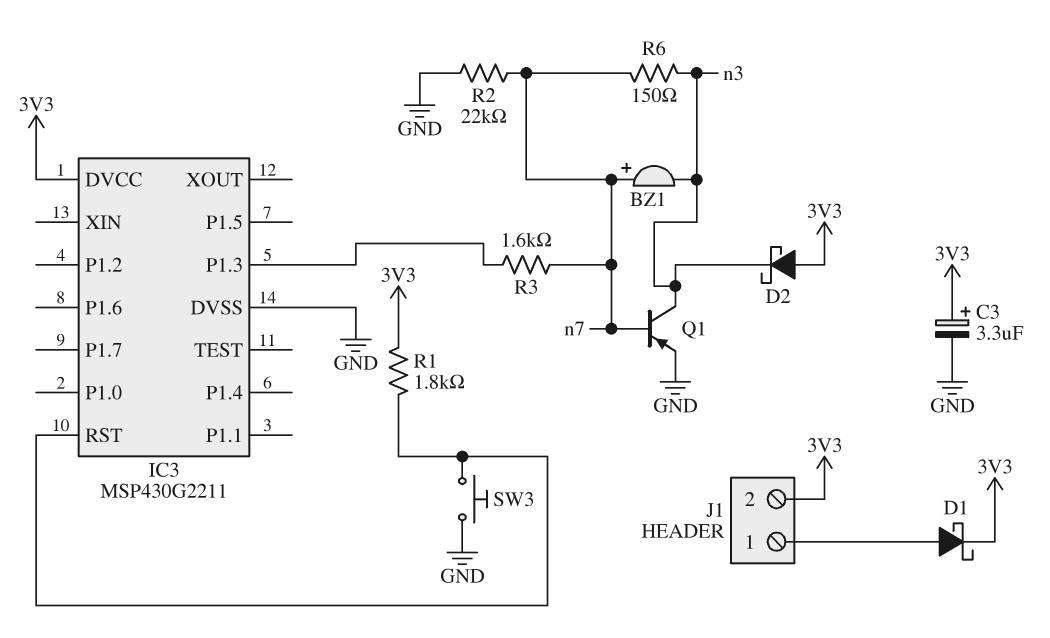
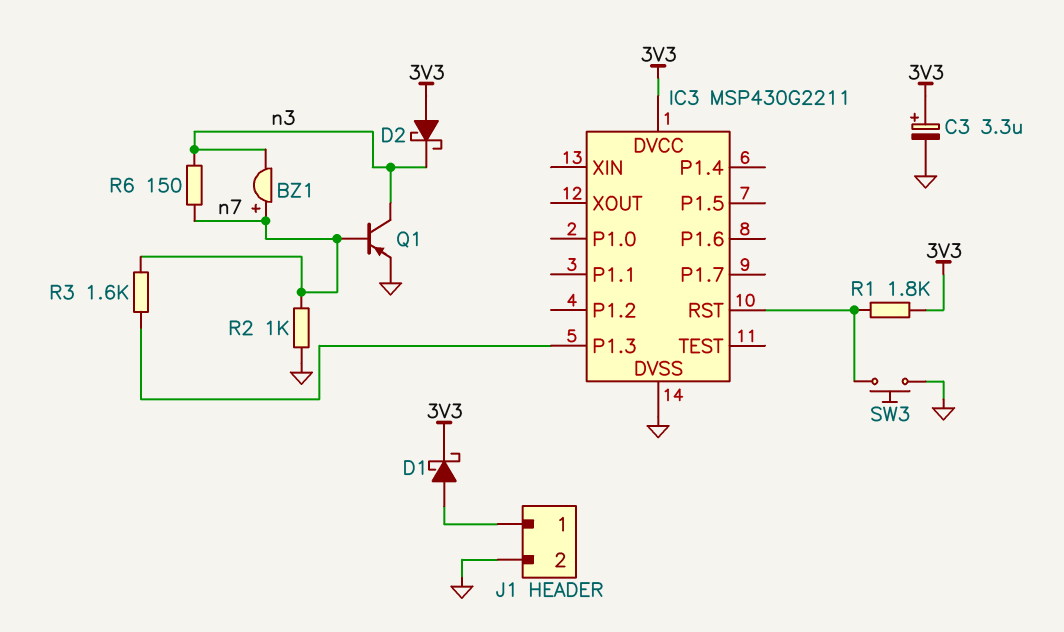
J1 pin 2: 3V3 -> GND
R2: 22k (GND, n7) -> 1k (GND, n7)

